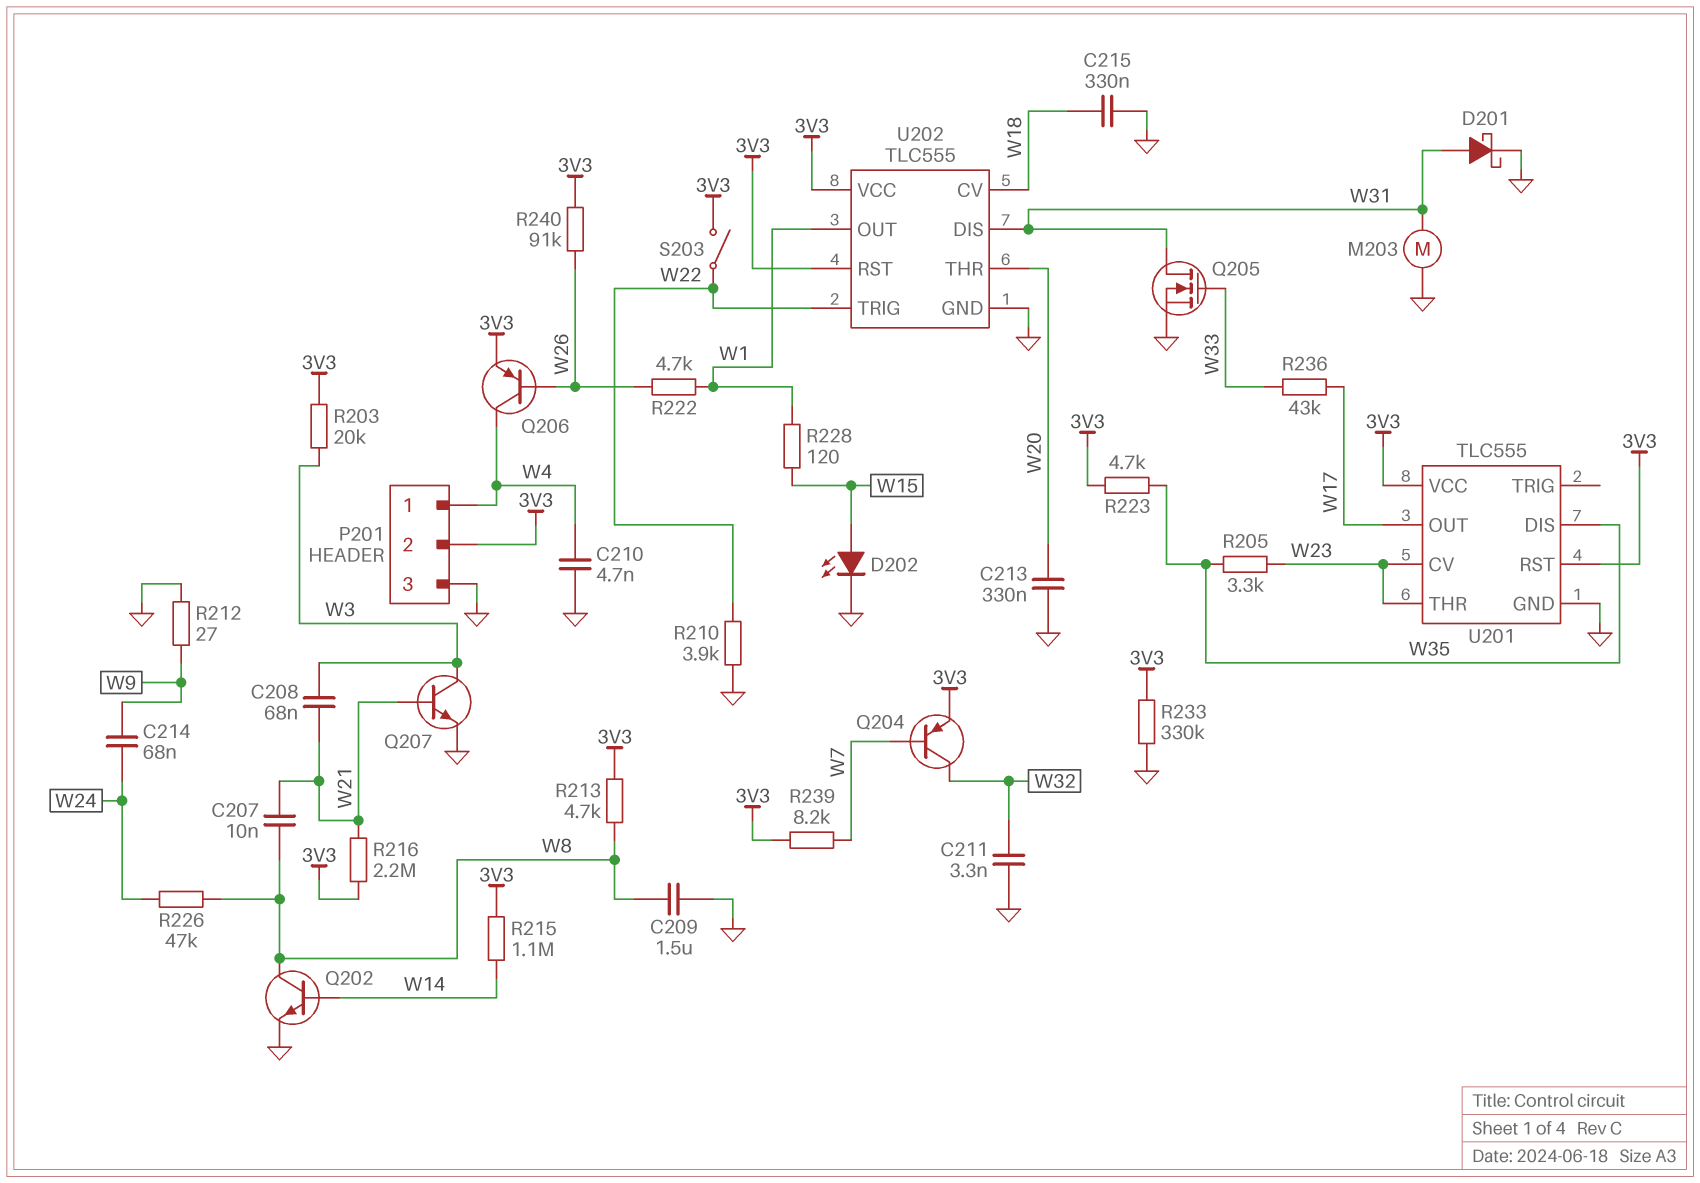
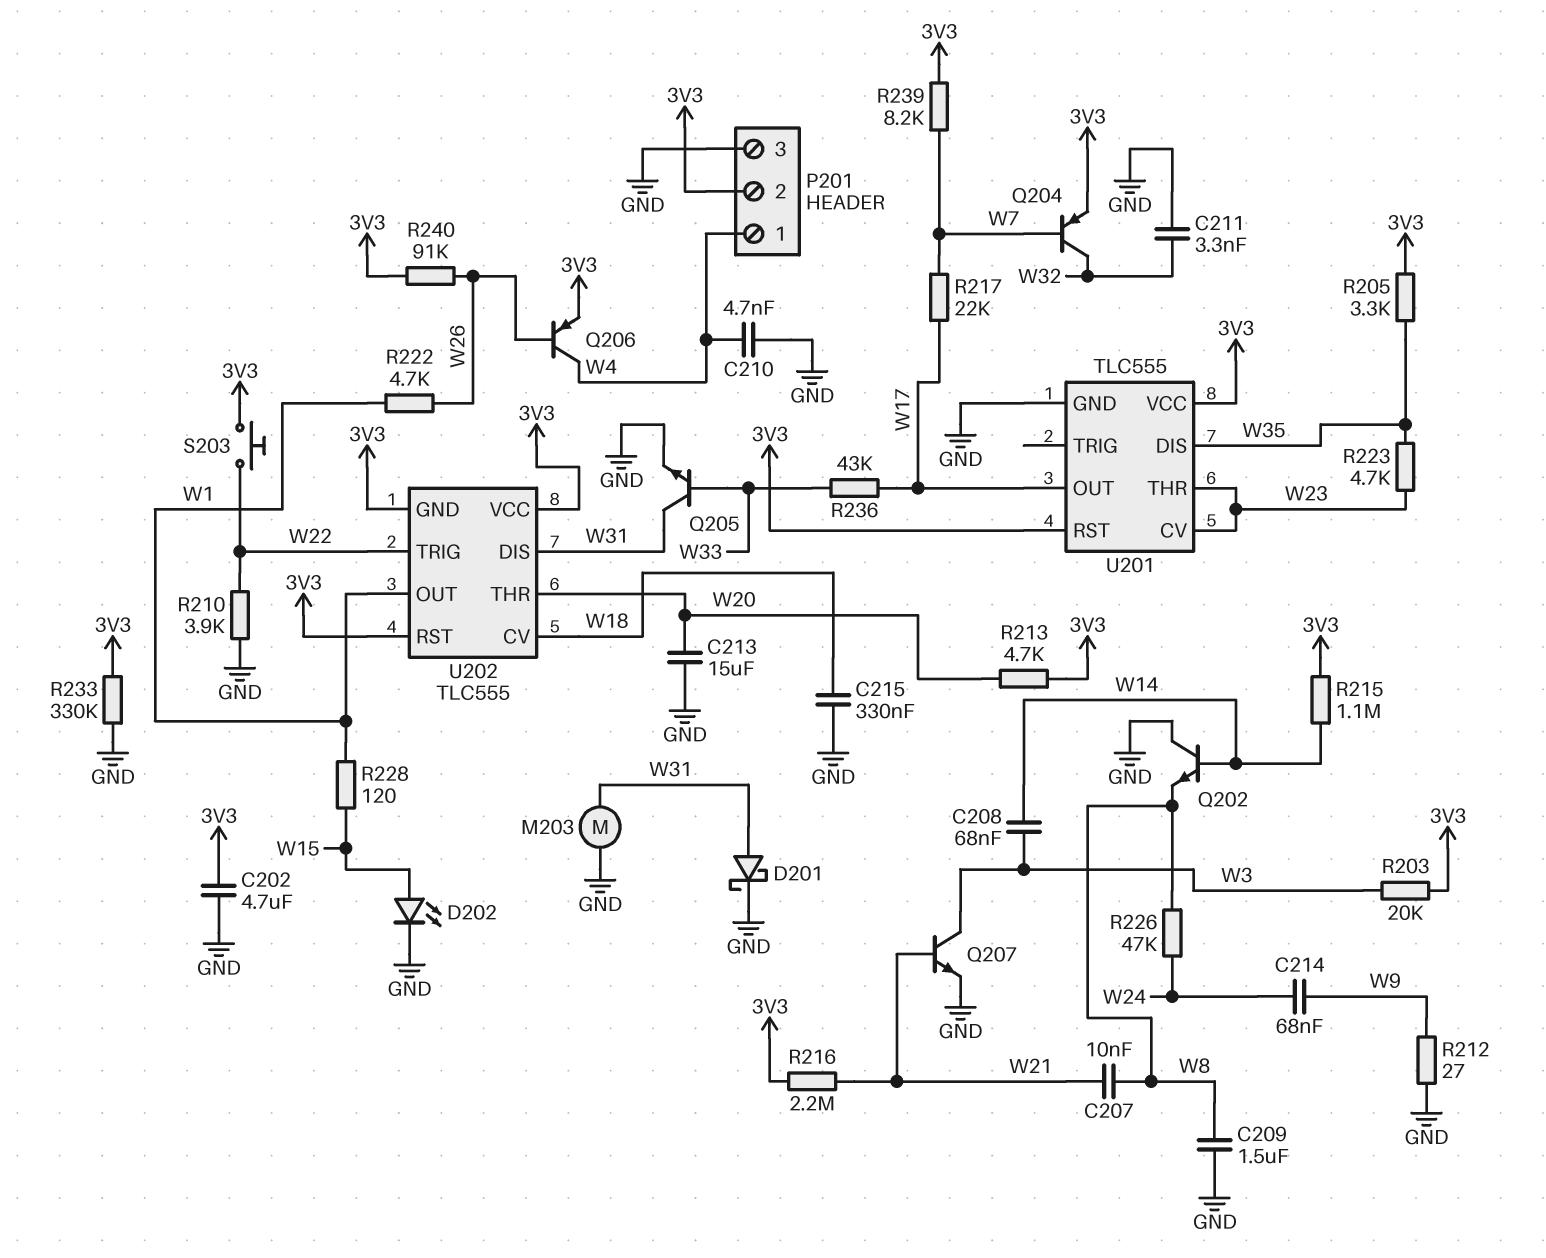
C202: none -> 4.7uF (3V3, GND)
C208: 68nF (W3, W21) -> 68nF (W3, W14)
C213: 330nF (GND, W20) -> 15uF (GND, W20)
Q202: NPN (B W14, C W8, E GND) -> NPN (B W14, C GND, E W8)
Q205: NMOS (G W33, D W31, S GND) -> NPN (B W33, C W31, E GND)
R205: 3.3k (W23, W35) -> 3.3k (3V3, W35)
R213: 4.7k (3V3, W8) -> 4.7k (3V3, W20)
R217: none -> 22k (W7, W17)
R223: 4.7k (3V3, W35) -> 4.7k (W23, W35)
S203: switch (3V3, W22) -> button (3V3, W22)
U202 pin GND: GND -> 3V3

